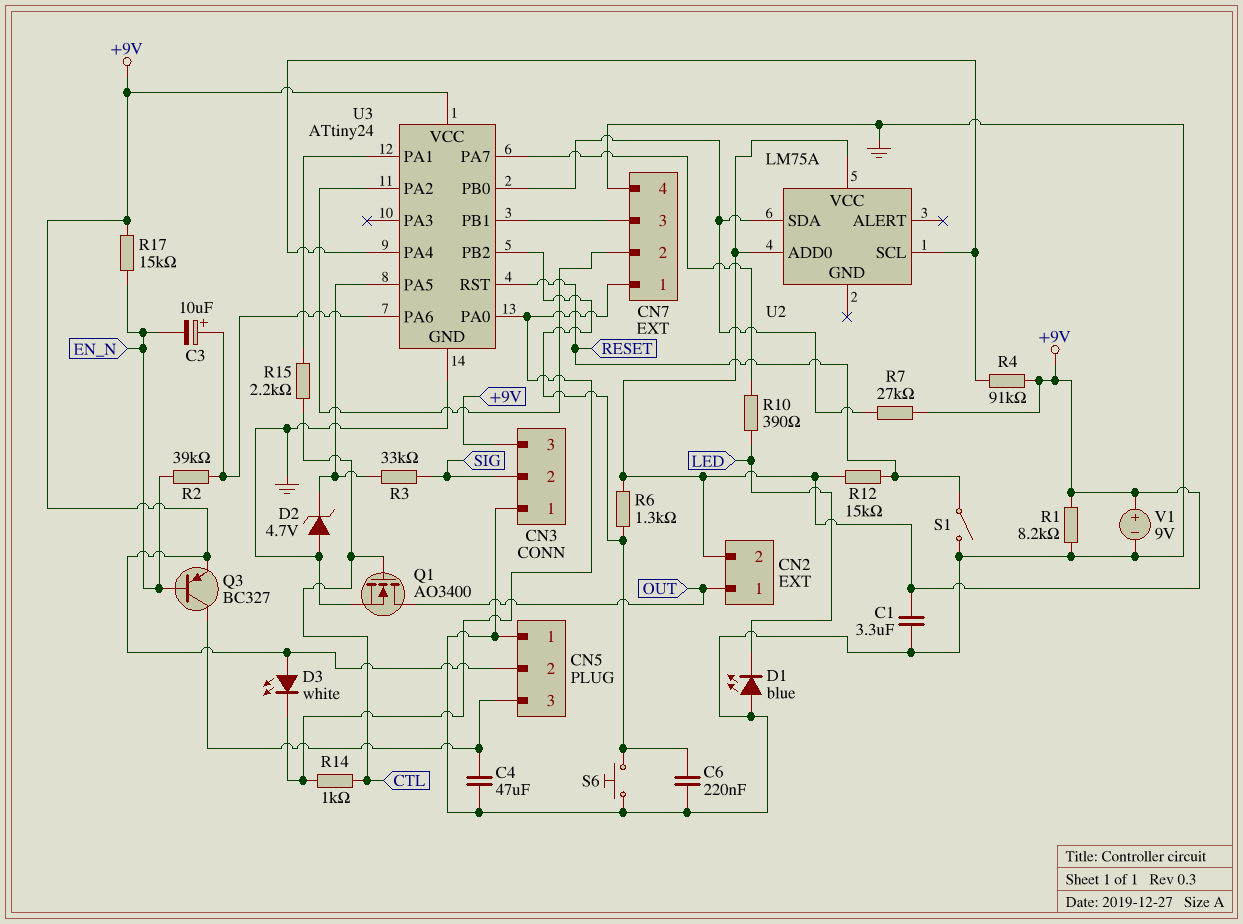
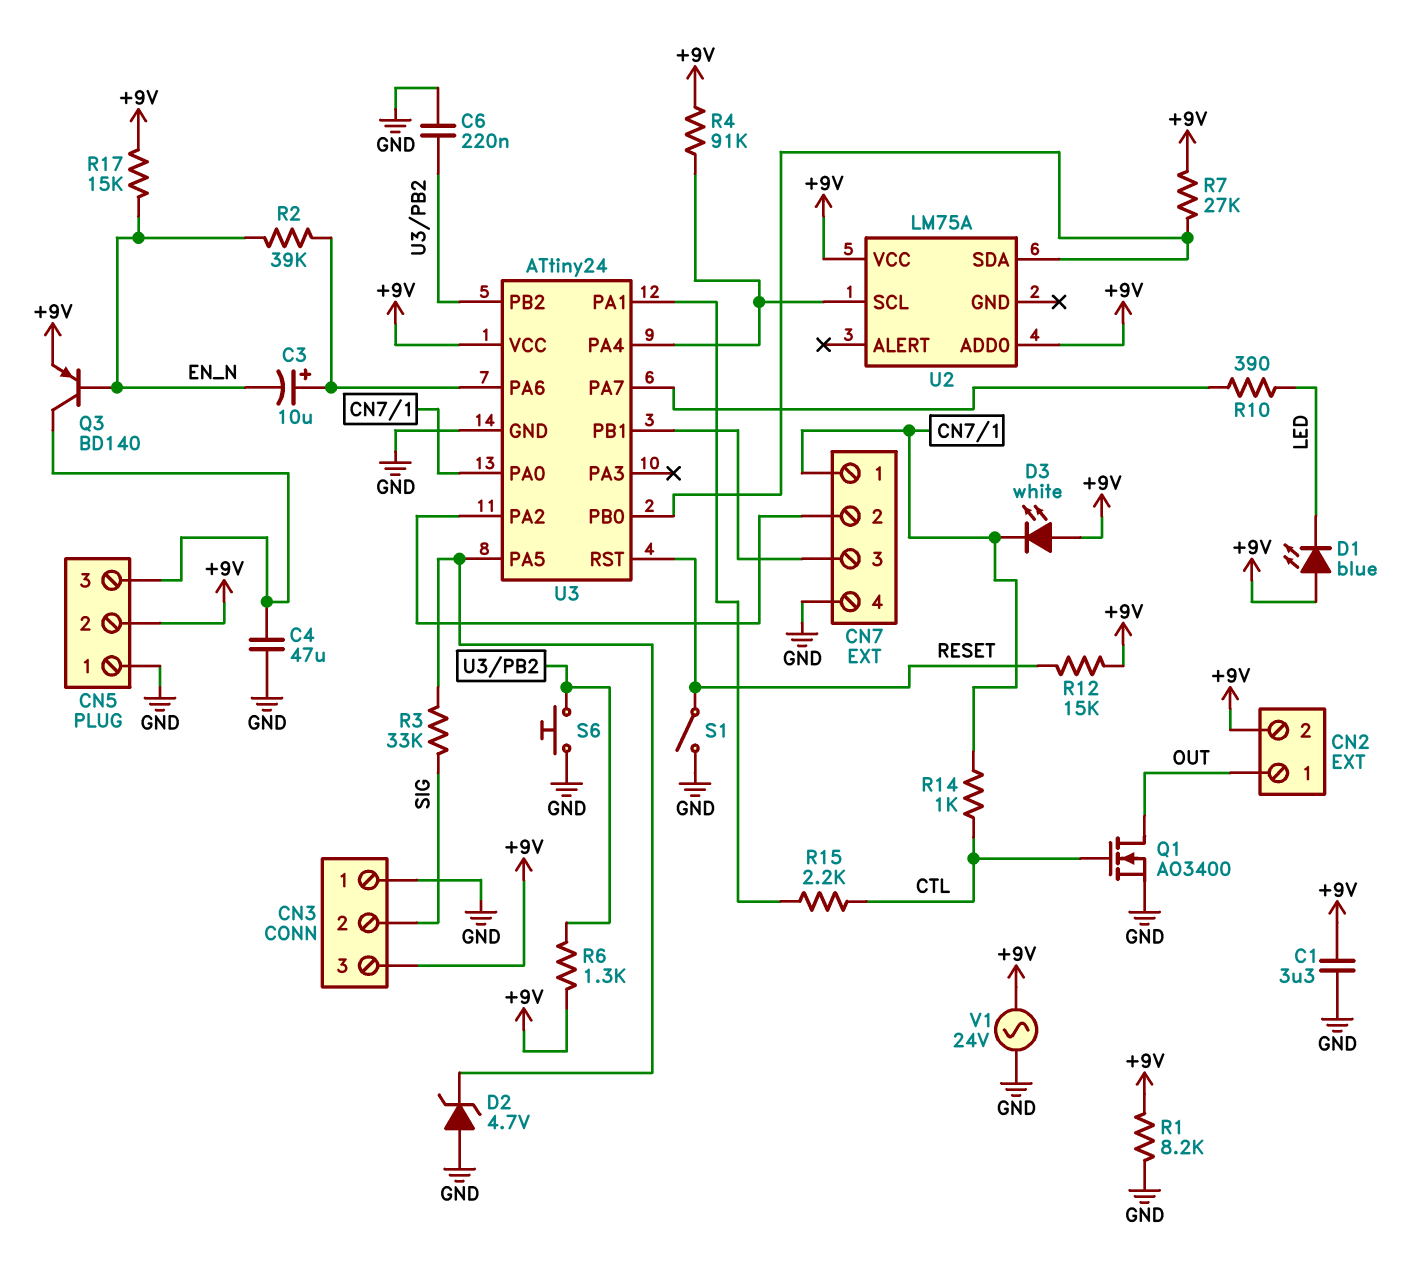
D1: LED blue (A GND, K LED) -> LED blue (A +9V, K LED)
Q3: PNP BC327 (B EN_N, C CN5/3, E +9V) -> PNP BD140 (B EN_N, C CN5/3, E +9V)
V1: 9V (plus +9V, minus GND) -> AC 24V (+9V, GND)

